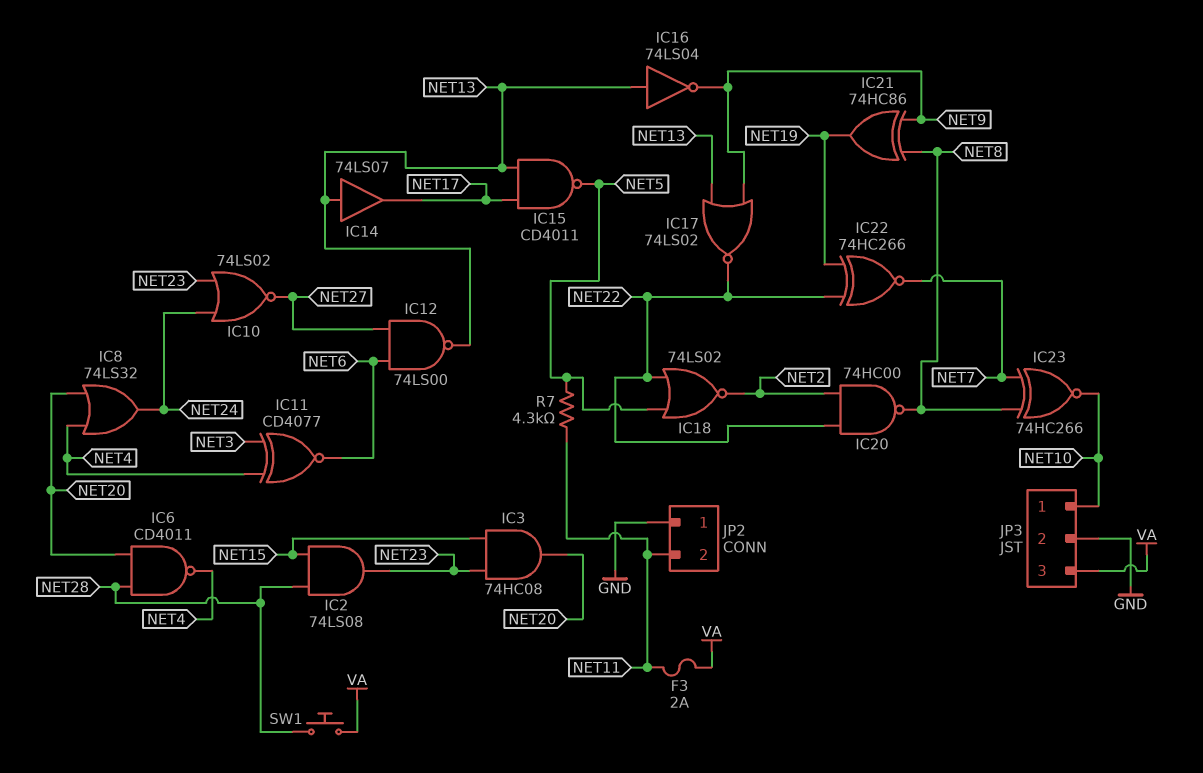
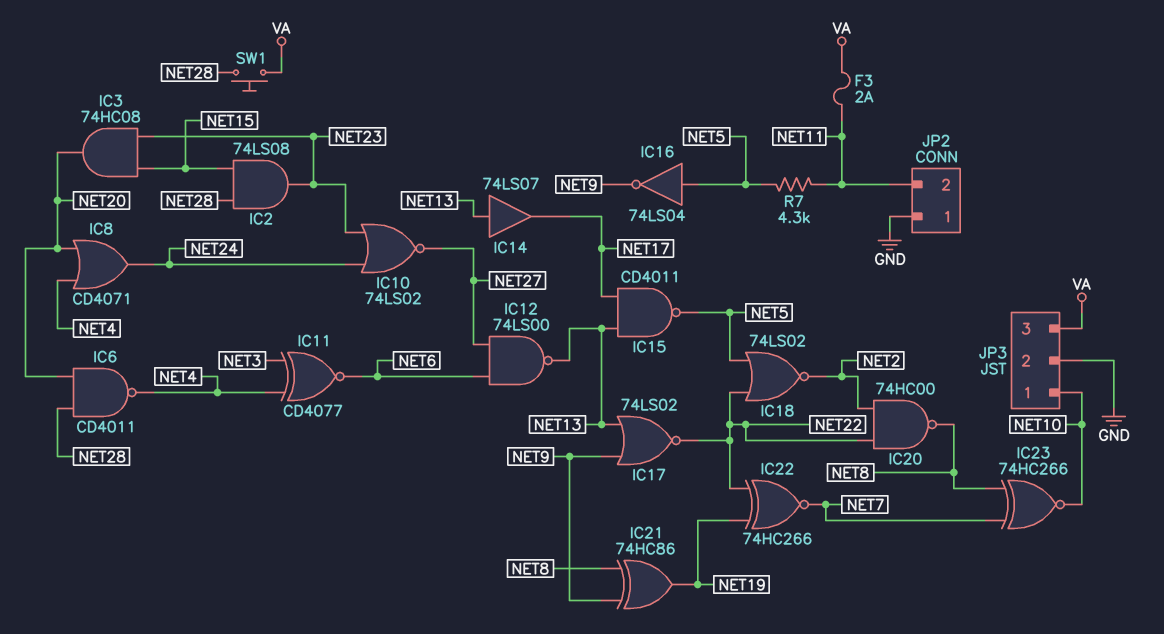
IC8: OR 74LS32 (in NET4, in NET20, out NET24) -> OR CD4071 (in NET4, in NET20, out NET24)
IC16: NOT 74LS04 (in NET13, out NET9) -> NOT 74LS04 (in NET5, out NET9)

